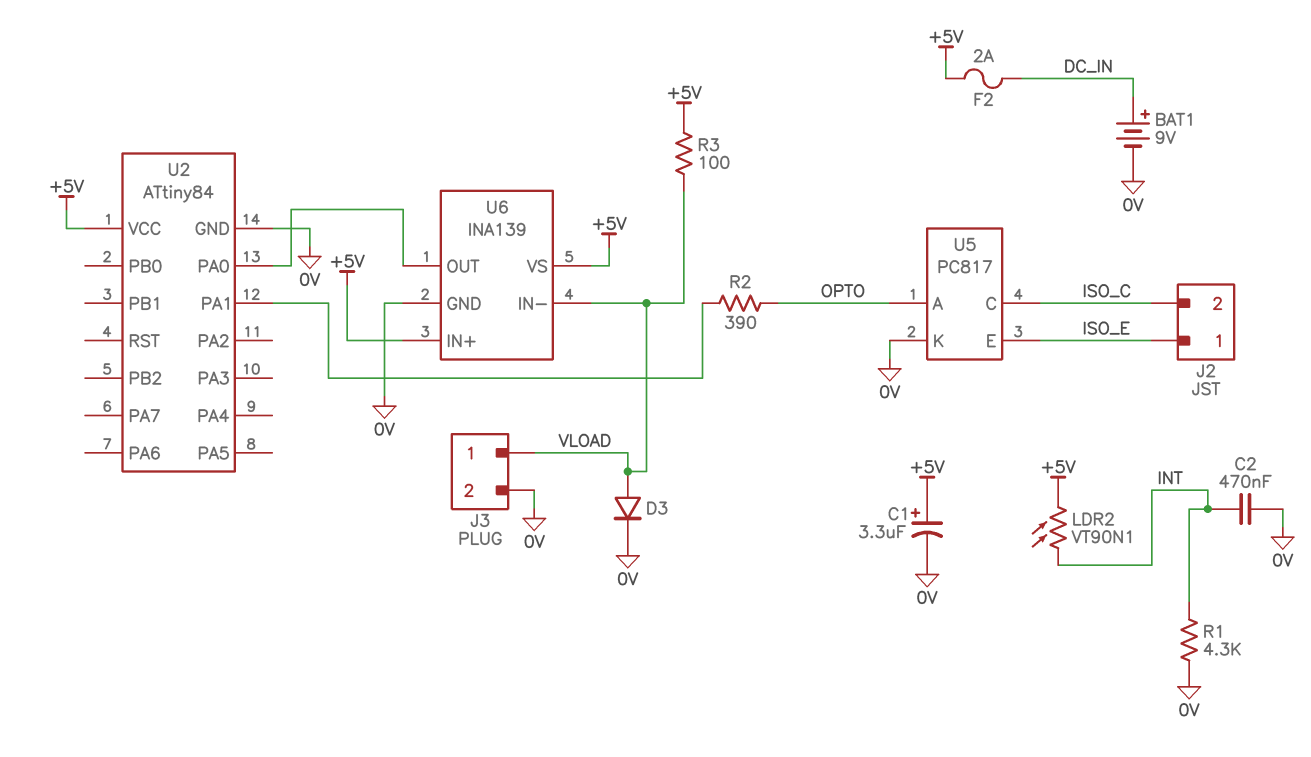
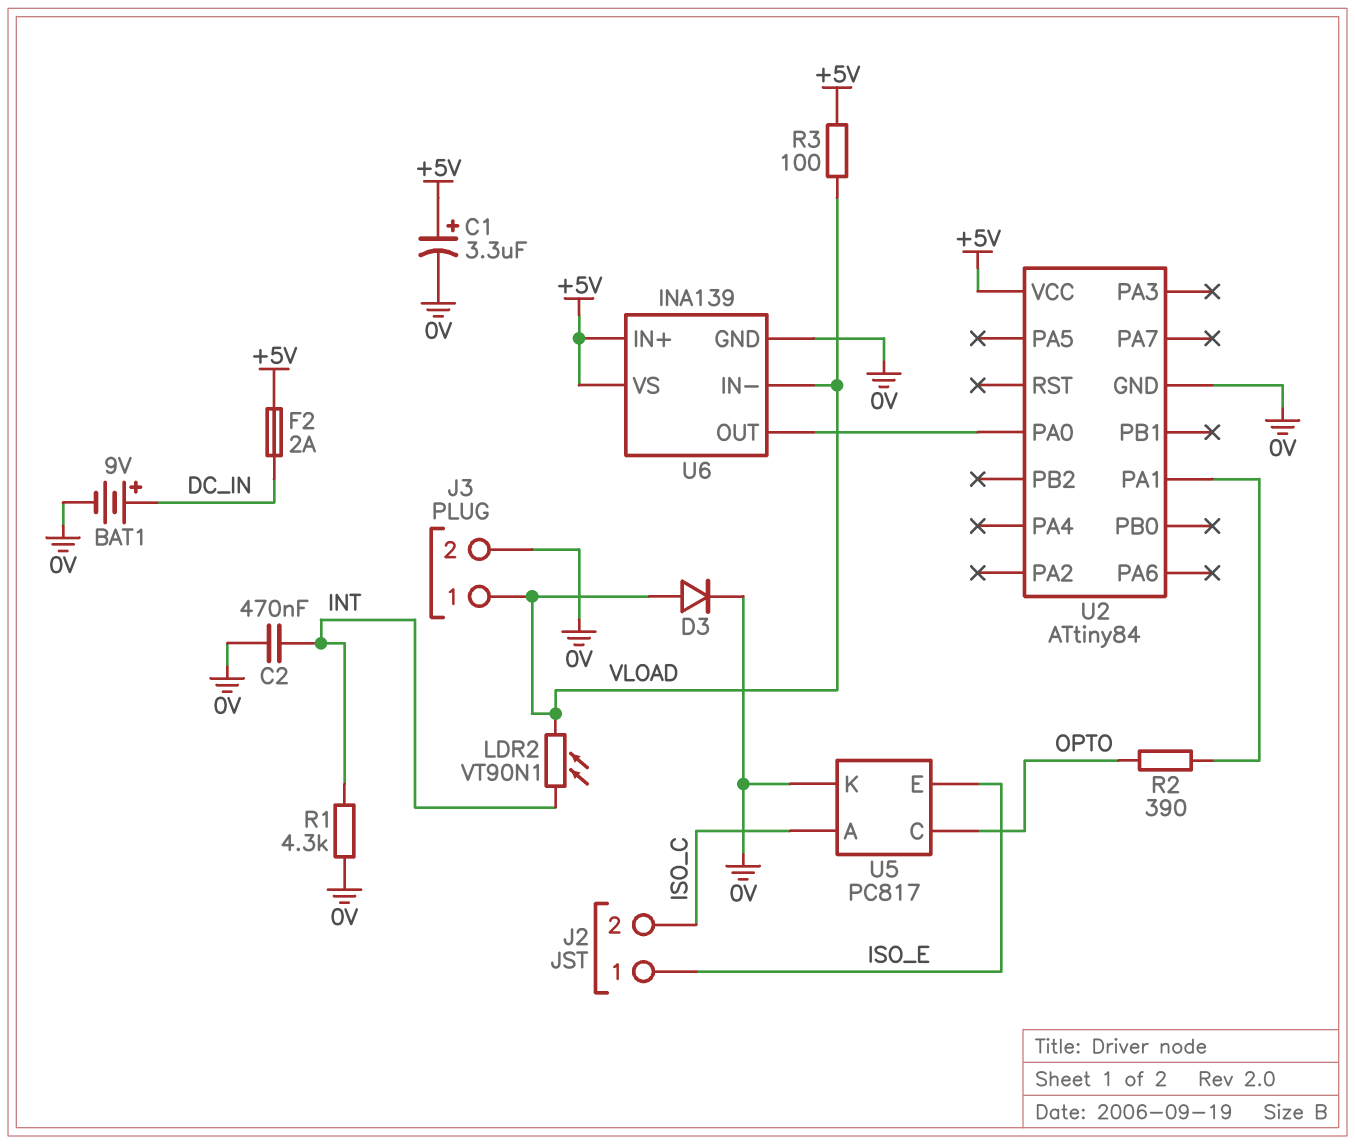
LDR2: VT90N1 (+5V, INT) -> VT90N1 (INT, VLOAD)
U5 pin A: OPTO -> ISO_C
U5 pin C: ISO_C -> OPTO

